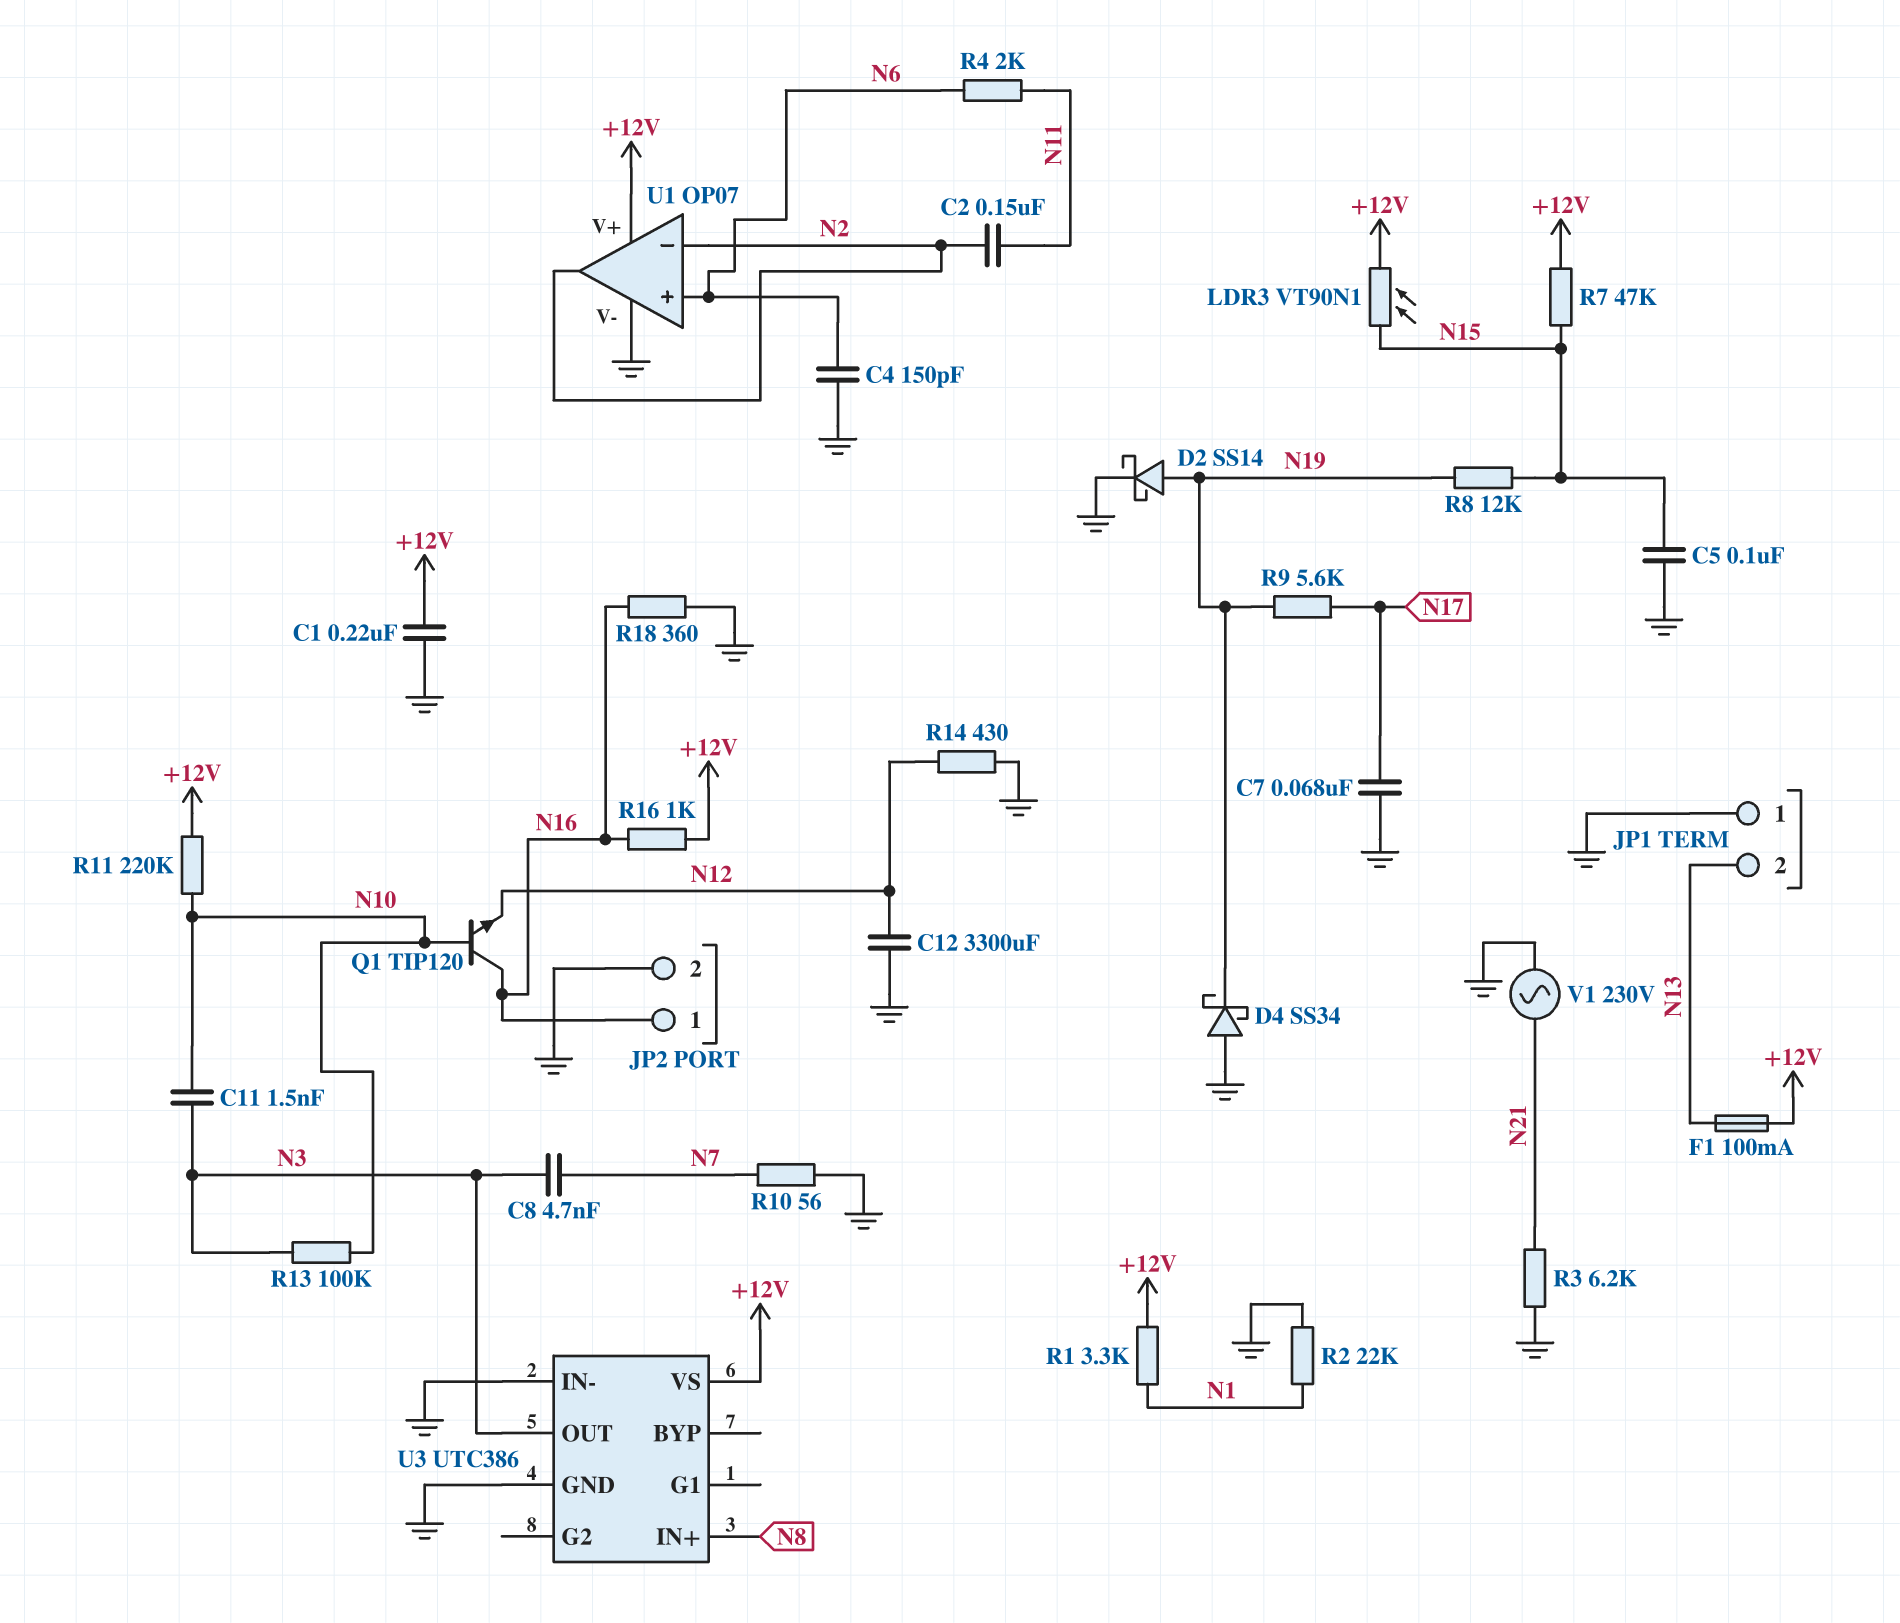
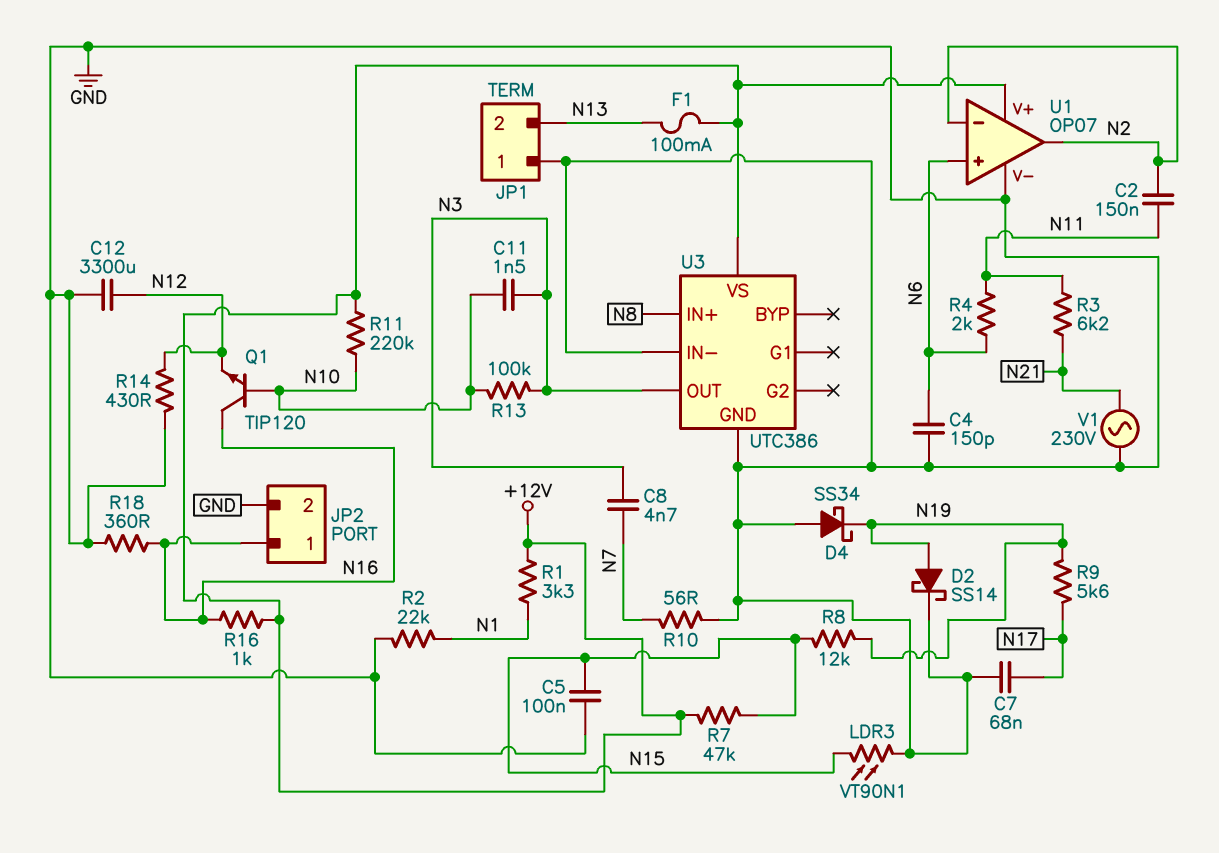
C1: 220nF (+12V, GND) -> none
LDR3: VT90N1 (+12V, N15) -> VT90N1 (GND, N15)
R3: 6.2k (GND, N21) -> 6.2k (N11, N21)

